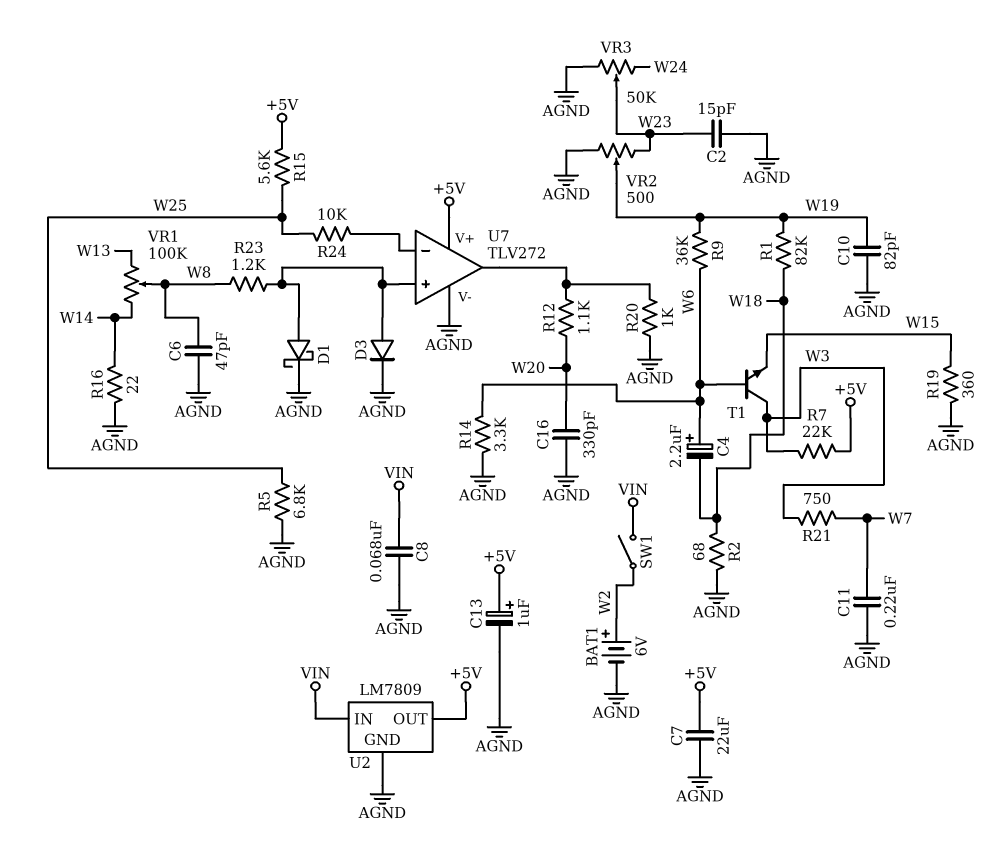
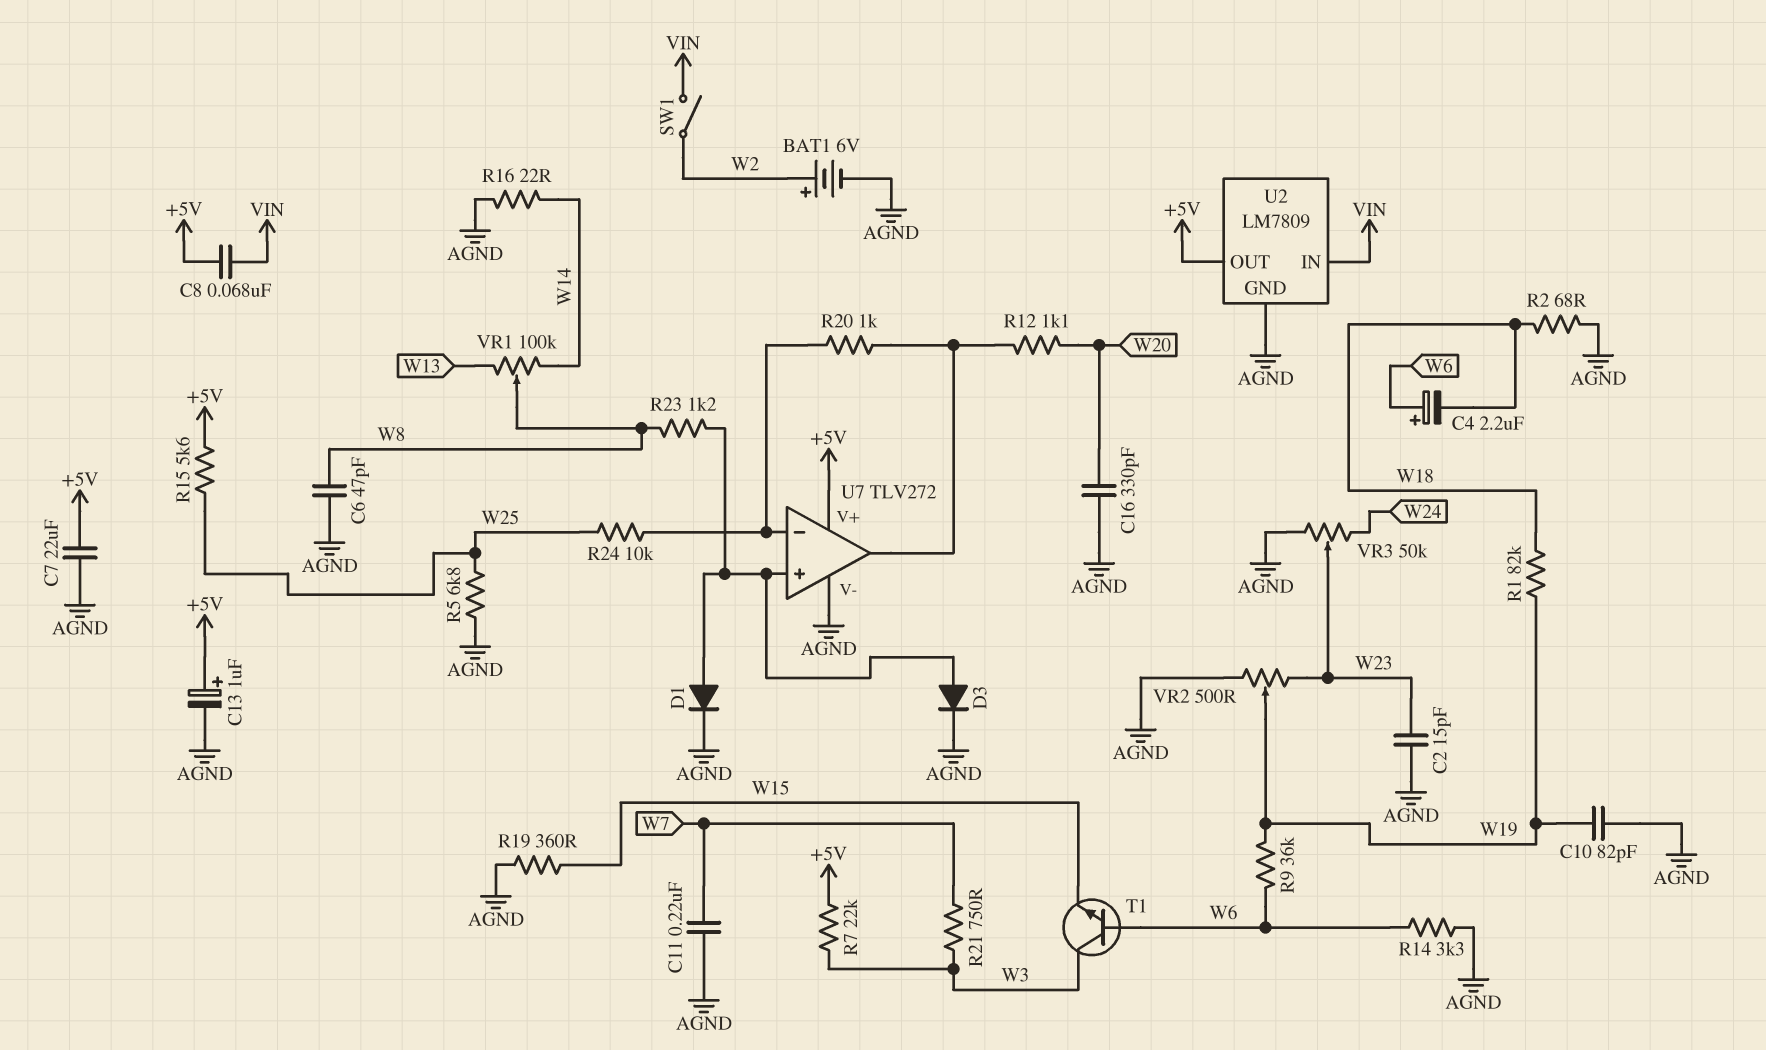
C8: 68nF (AGND, VIN) -> 68nF (+5V, VIN)
D1: schottky (A U7/in+, K AGND) -> diode (A U7/in+, K AGND)
R20: 1k (AGND, U7/out) -> 1k (U7/in-, U7/out)

